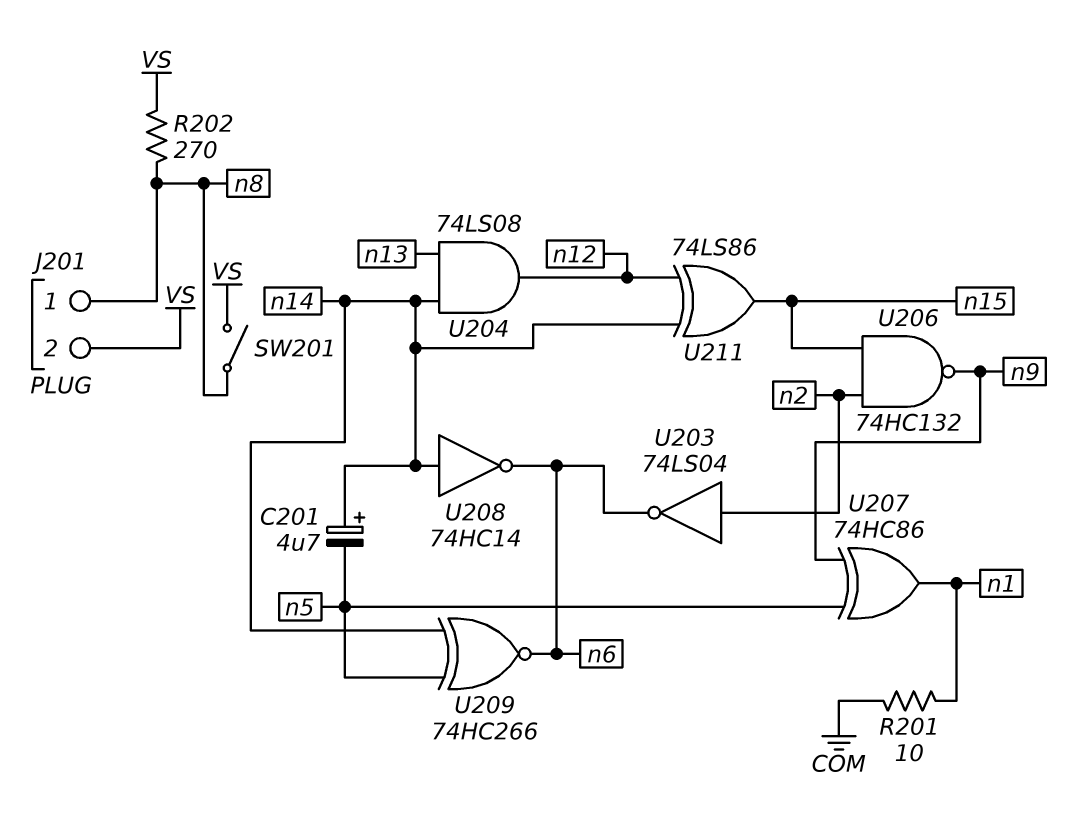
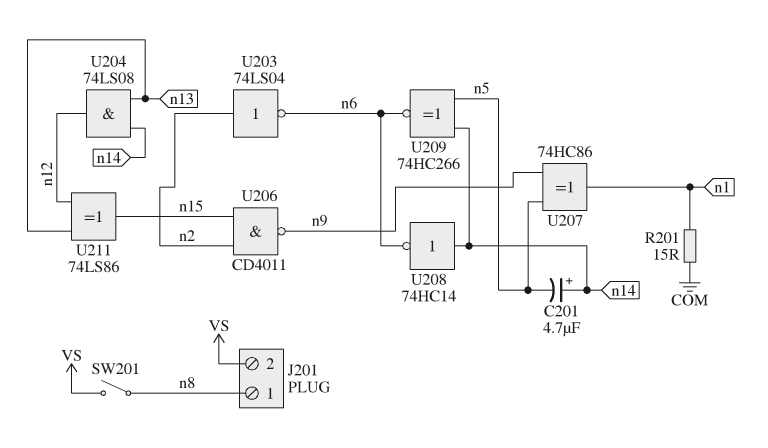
R201: 10 (COM, n1) -> 15 (COM, n1)
R202: 270 (VS, n8) -> none
U206: NAND 74HC132 (in n2, in n15, out n9) -> NAND CD4011 (in n2, in n15, out n9)
U211: XOR 74LS86 (in n12, in n14, out n15) -> XOR 74LS86 (in n12, in n13, out n15)

